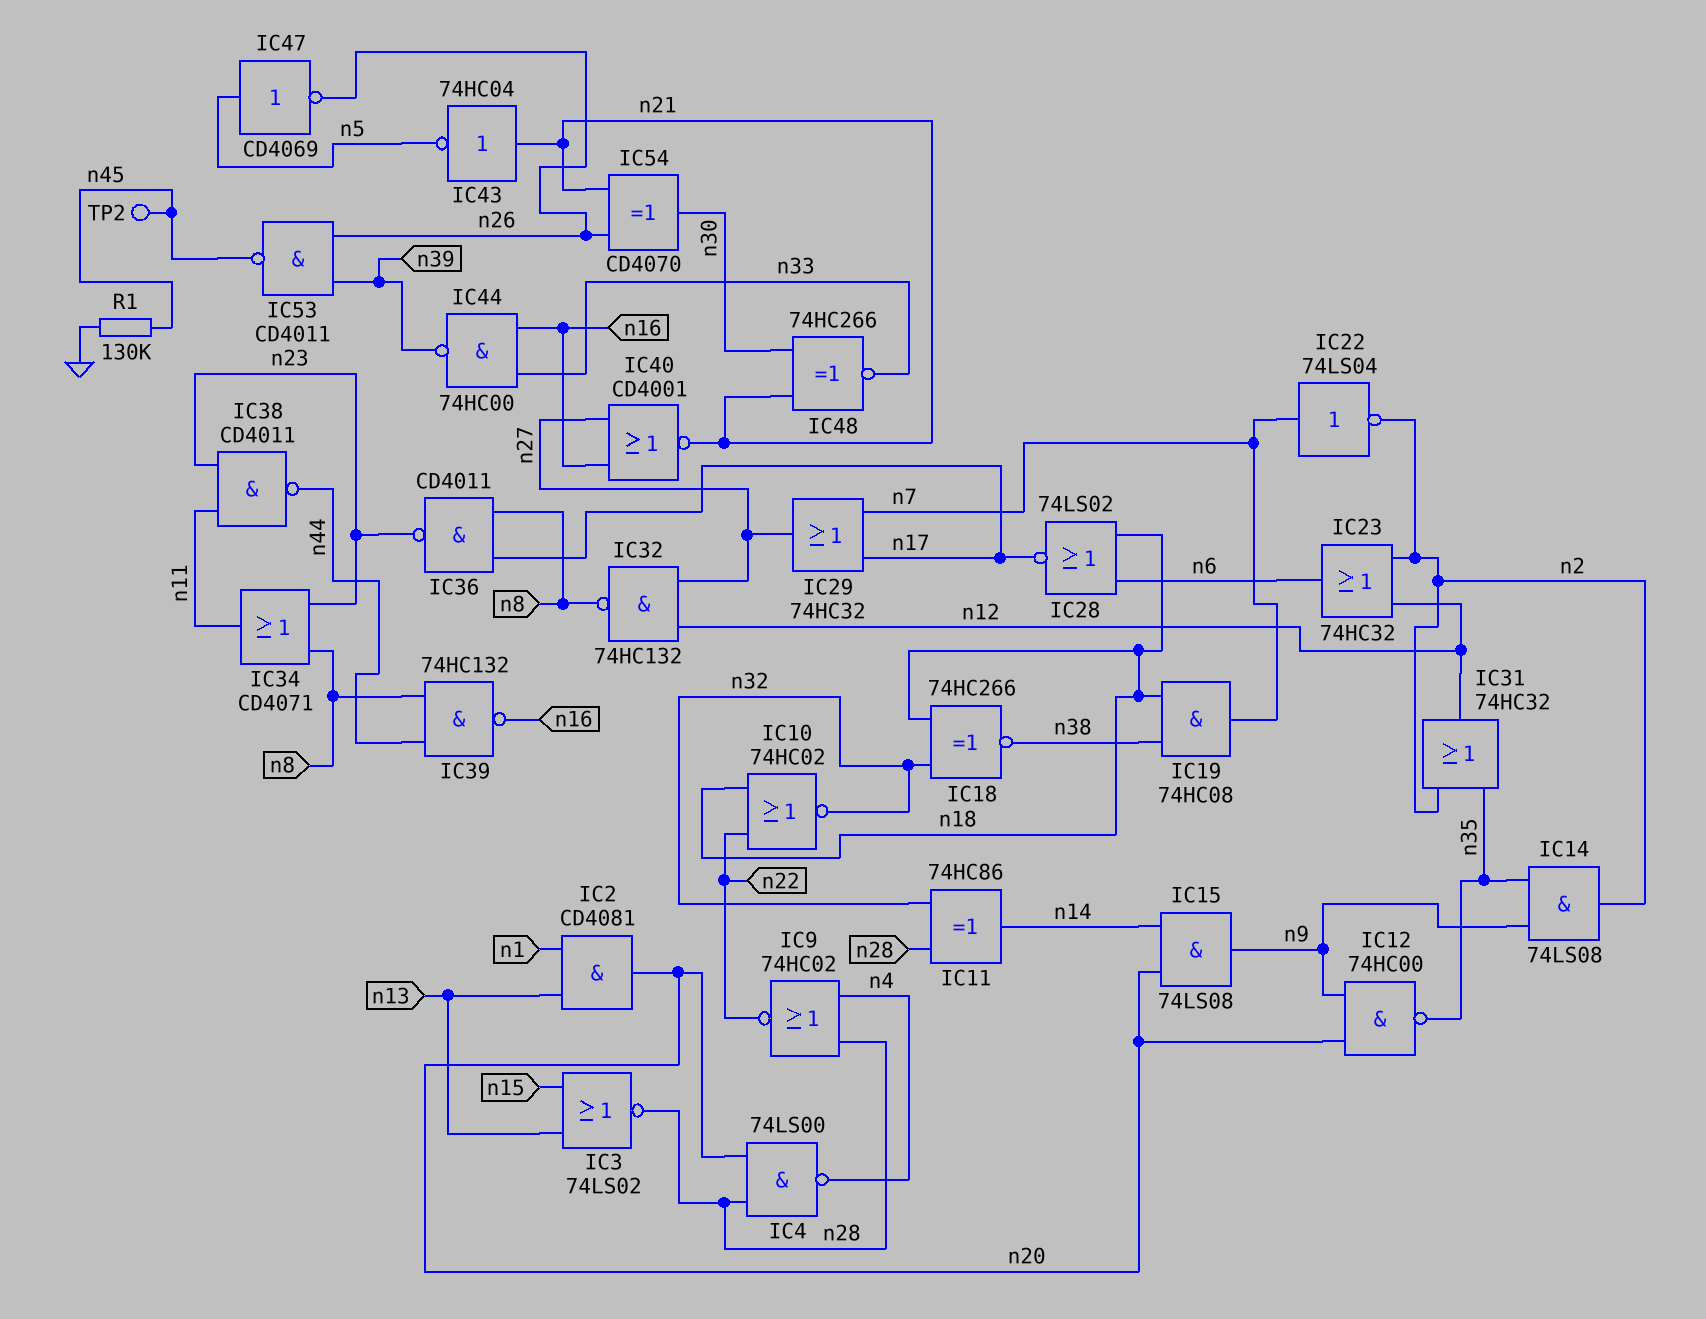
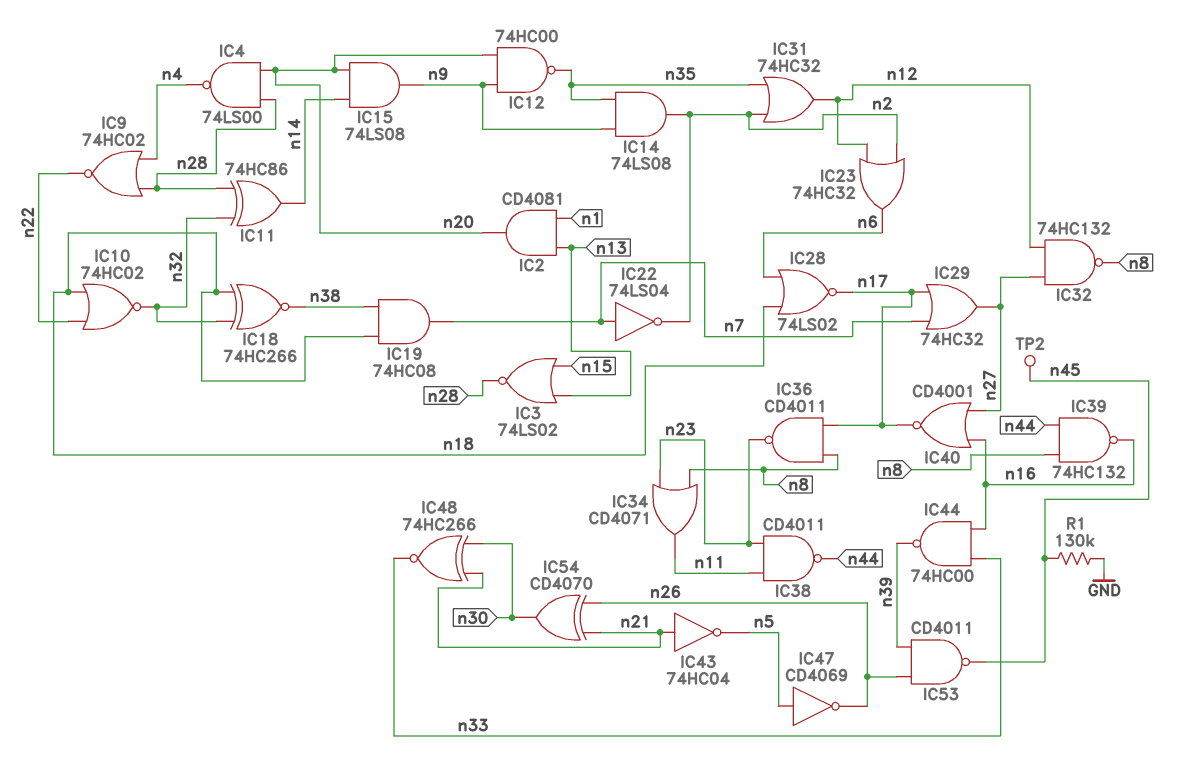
IC40: NOR CD4001 (in n16, in n27, out n21) -> NOR CD4001 (in n16, in n27, out n17)

